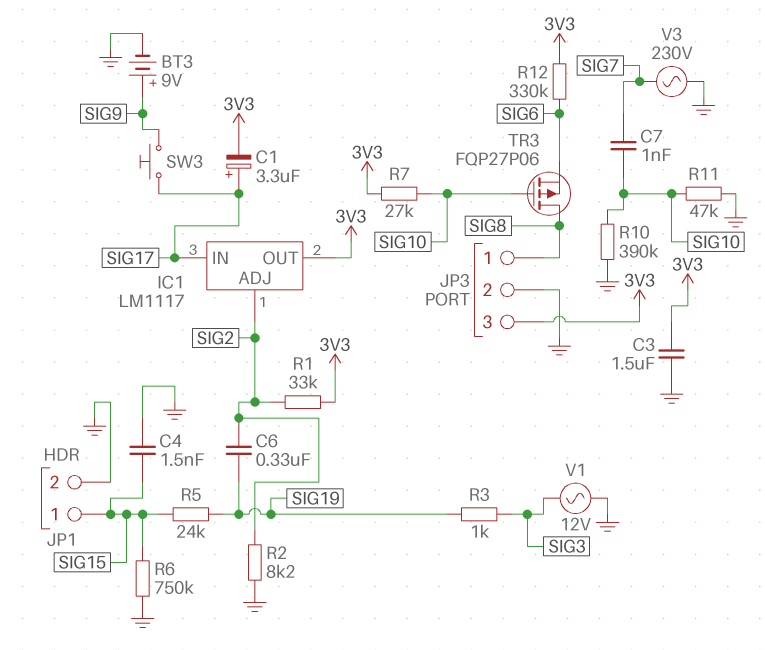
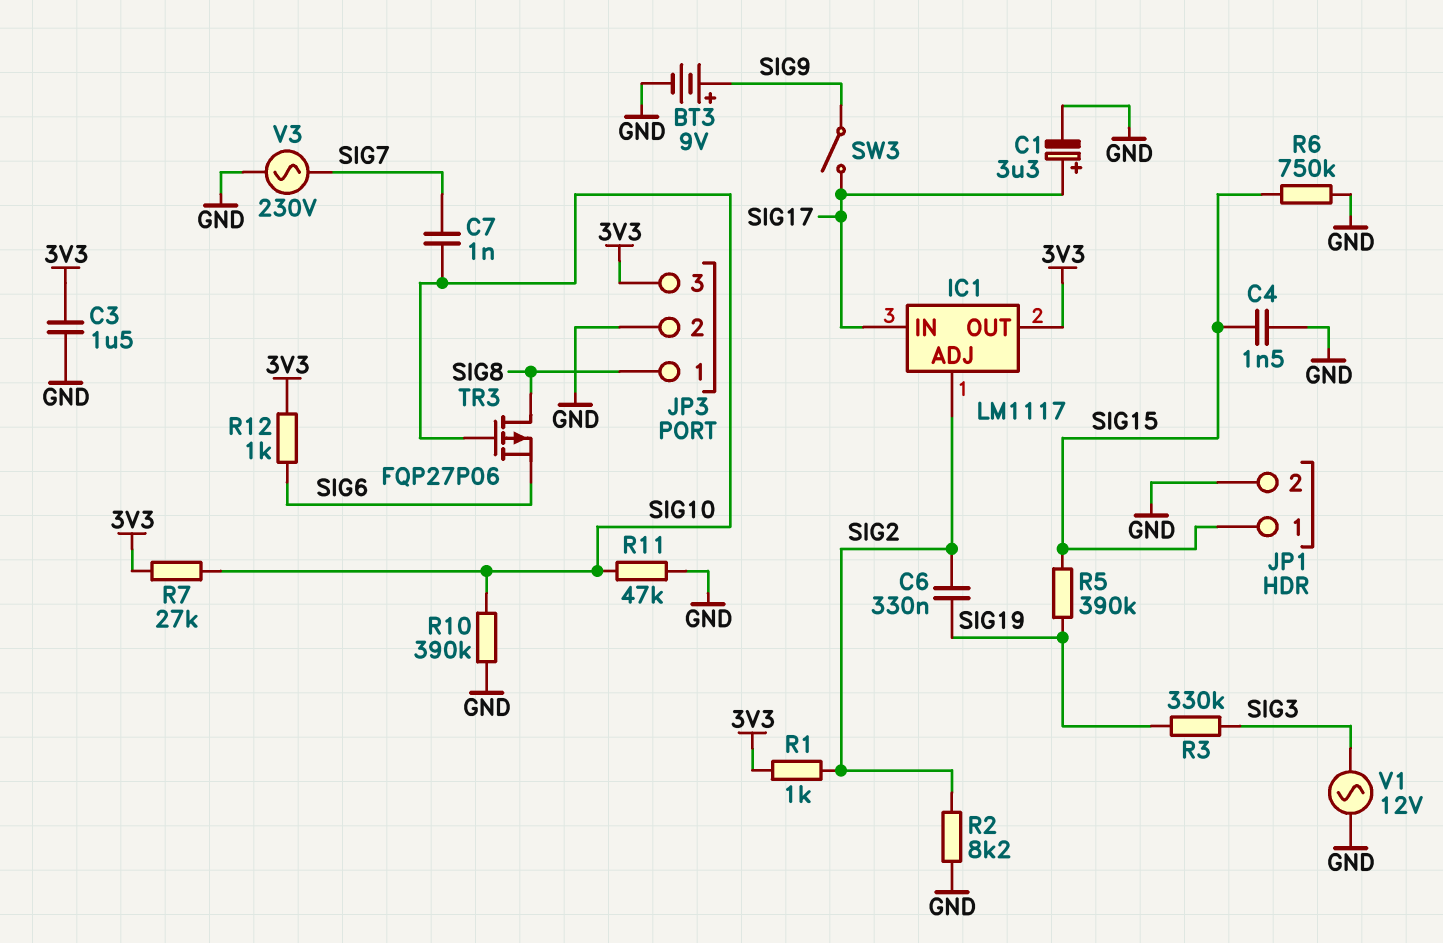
C1: 3.3uF (plus SIG17, minus 3V3) -> 3.3uF (plus SIG17, minus GND)
R1: 33k (3V3, SIG2) -> 1k (3V3, SIG2)
R3: 1k (SIG3, SIG19) -> 330k (SIG3, SIG19)
R5: 24k (SIG15, SIG19) -> 390k (SIG15, SIG19)
R12: 330k (3V3, SIG6) -> 1k (3V3, SIG6)
SW3: button (SIG9, SIG17) -> switch (SIG9, SIG17)

